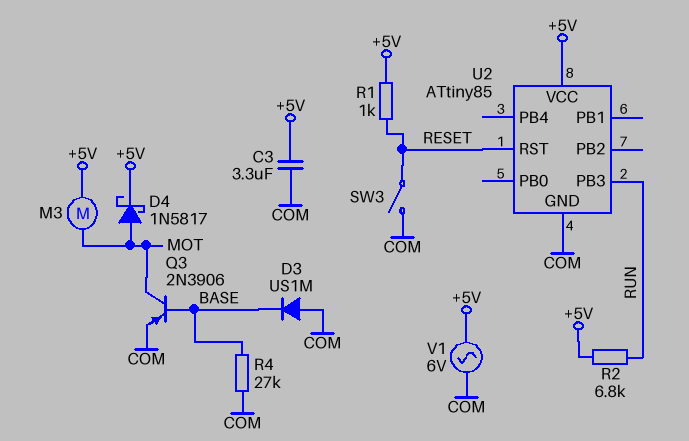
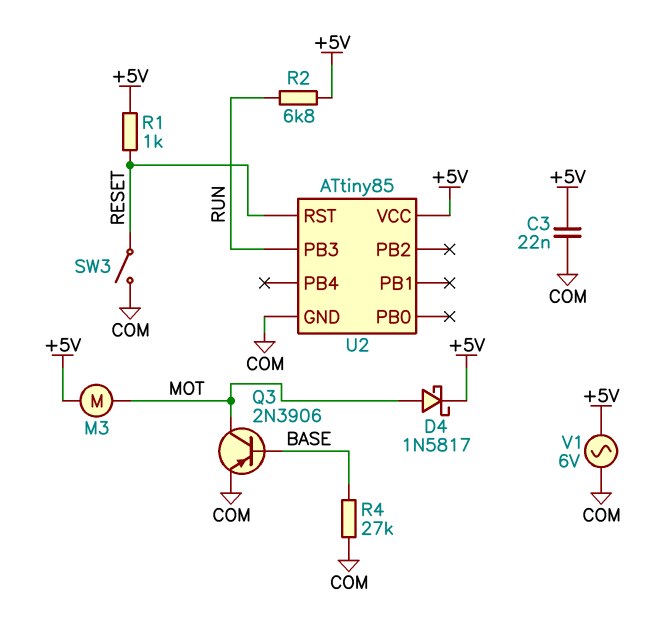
C3: 3.3uF (+5V, COM) -> 22nF (+5V, COM)
D3: diode US1M (A COM, K BASE) -> none

